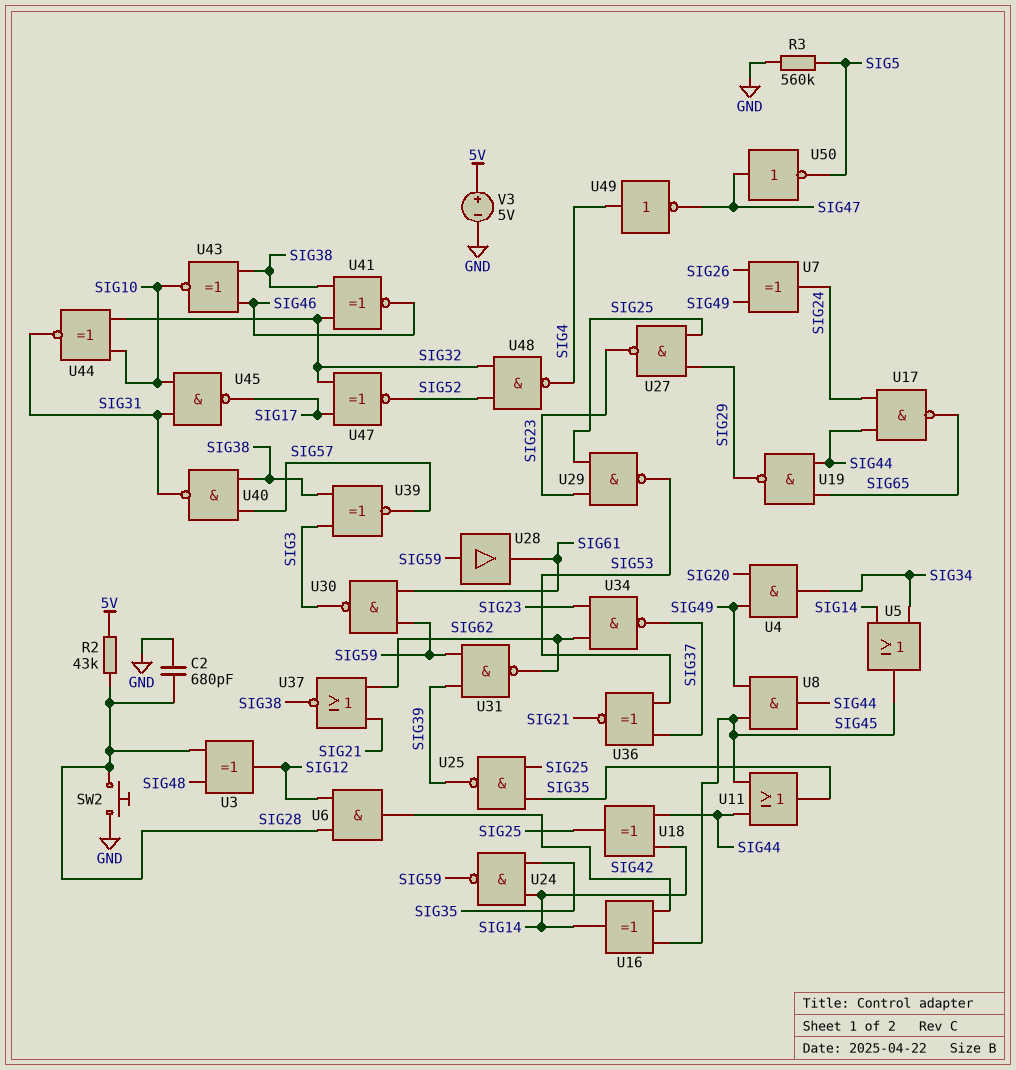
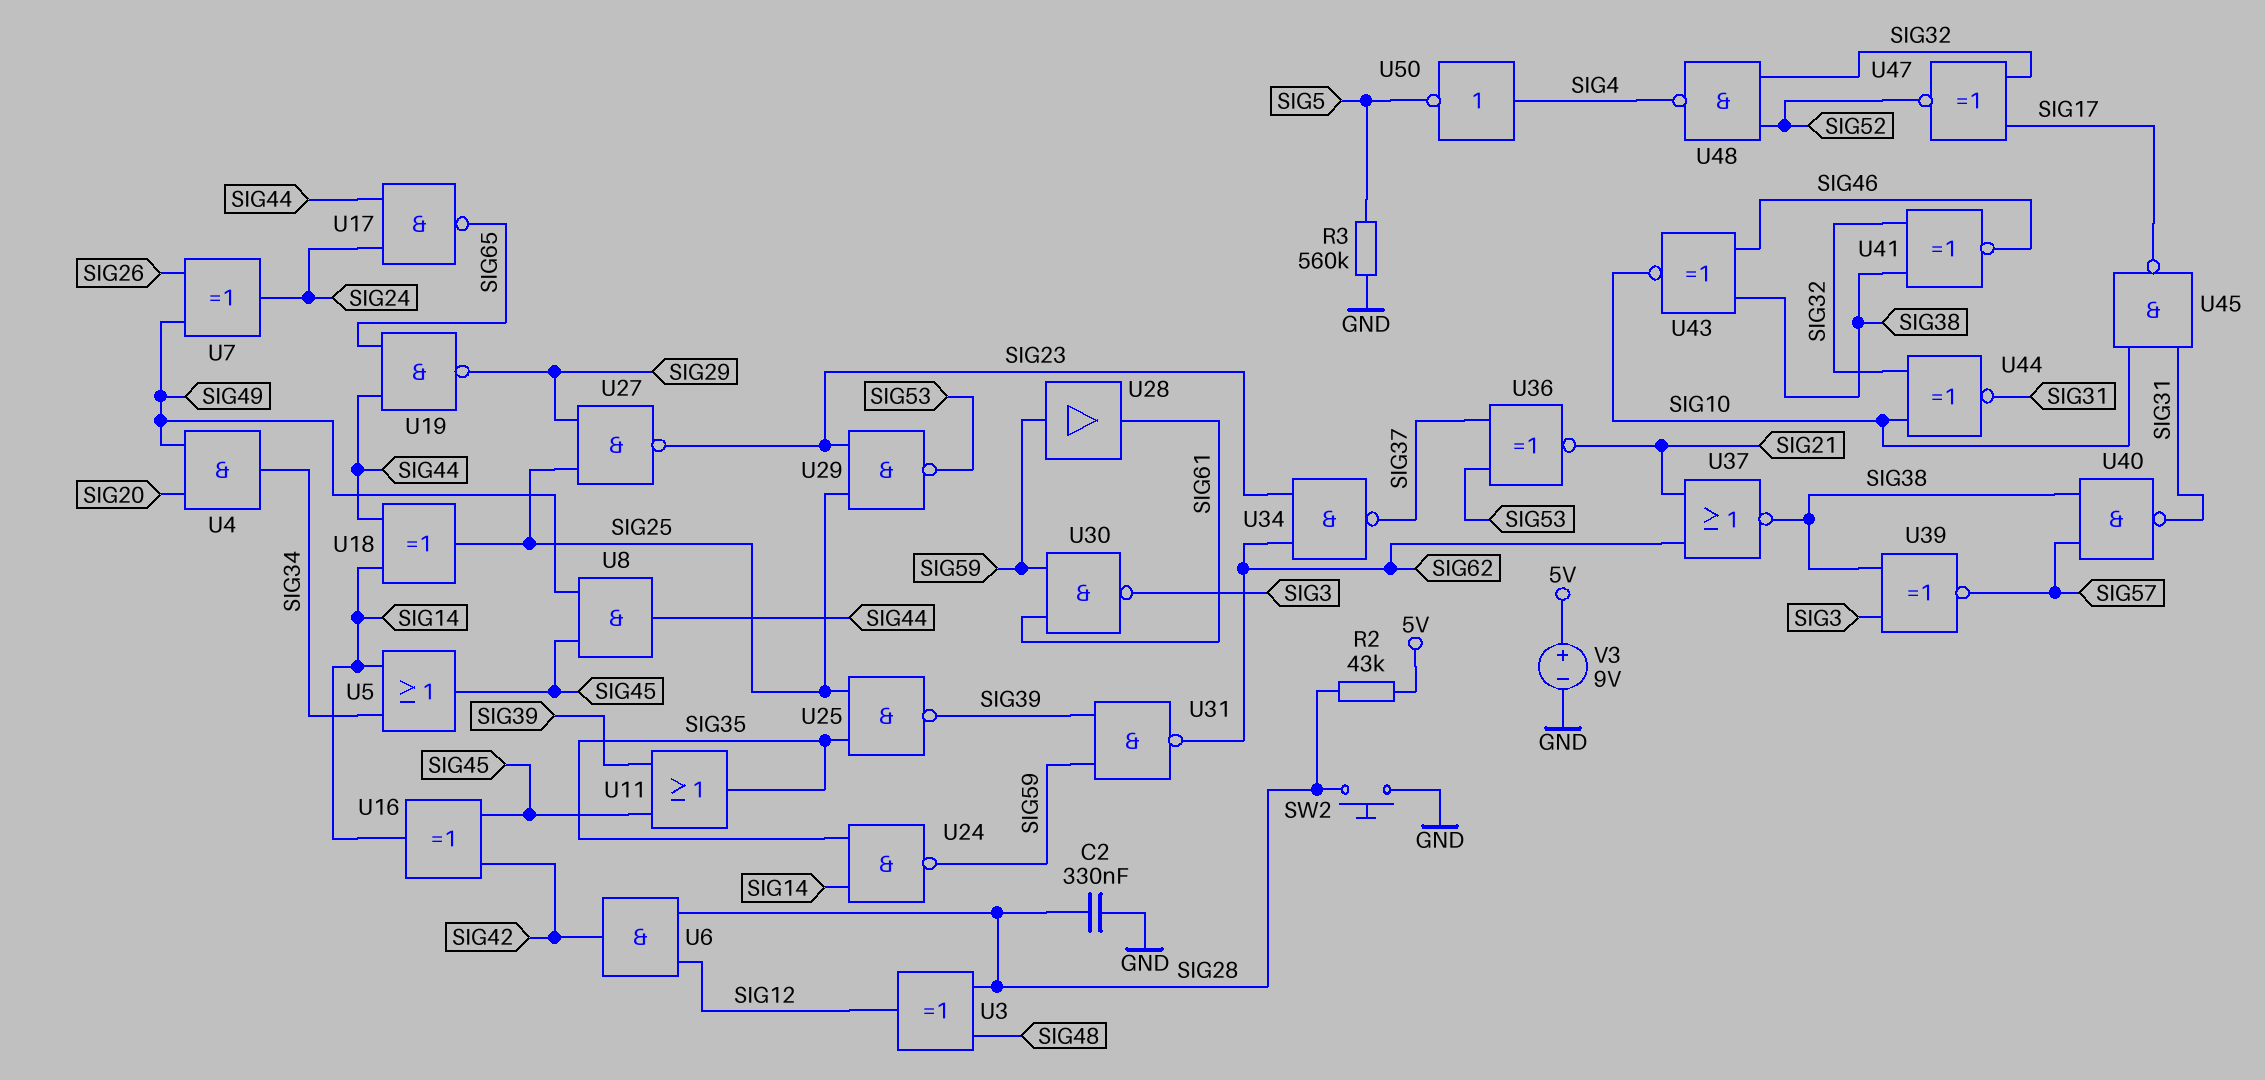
C2: 680pF (GND, SIG28) -> 330nF (GND, SIG28)
U11: OR (in SIG44, in SIG45, out SIG35) -> OR (in SIG39, in SIG45, out SIG35)
U49: NOT (in SIG4, out SIG47) -> none
U50: NOT (in SIG47, out SIG5) -> NOT (in SIG4, out SIG5)
V3: 5V (plus 5V, minus GND) -> 9V (plus 5V, minus GND)

